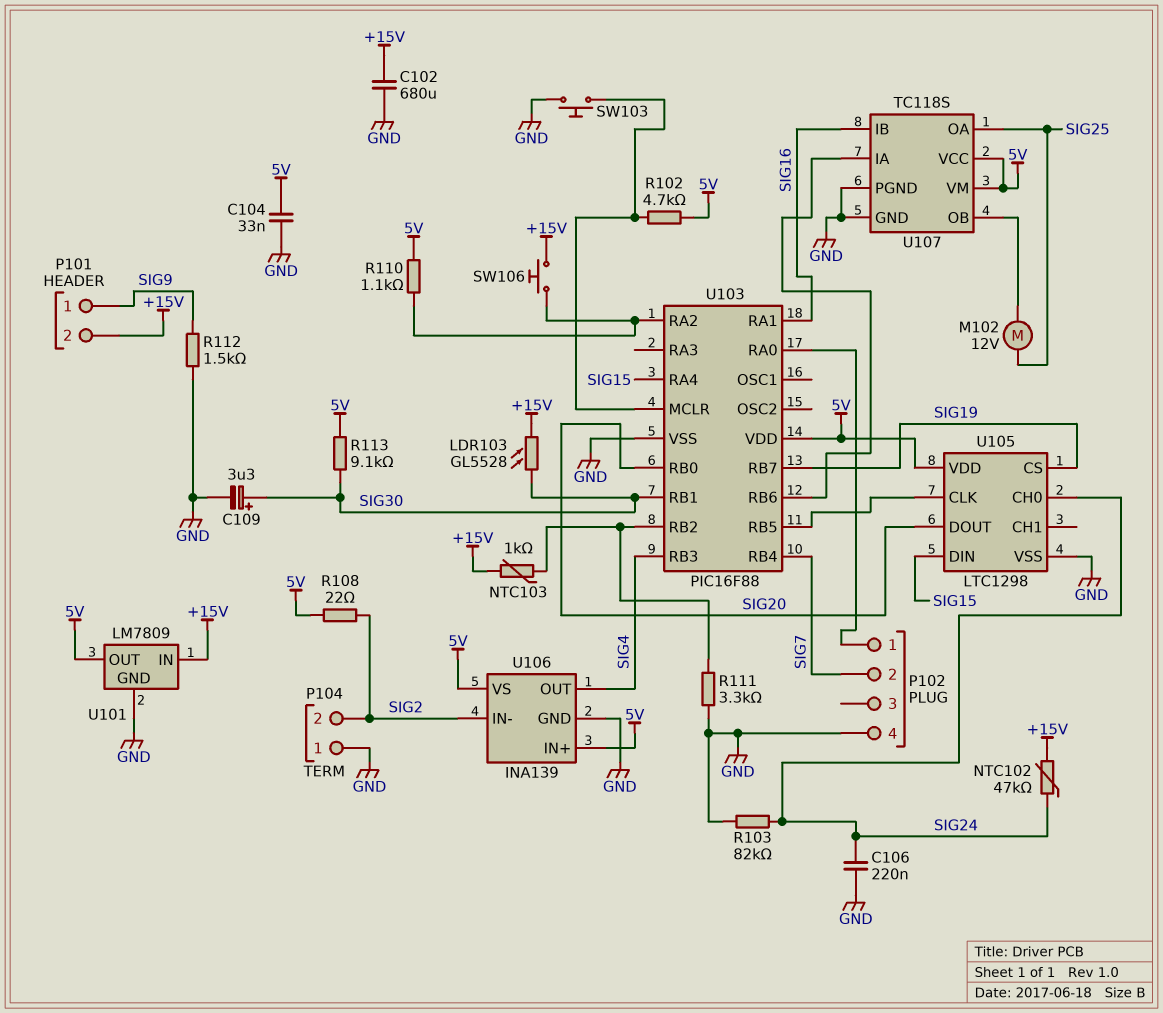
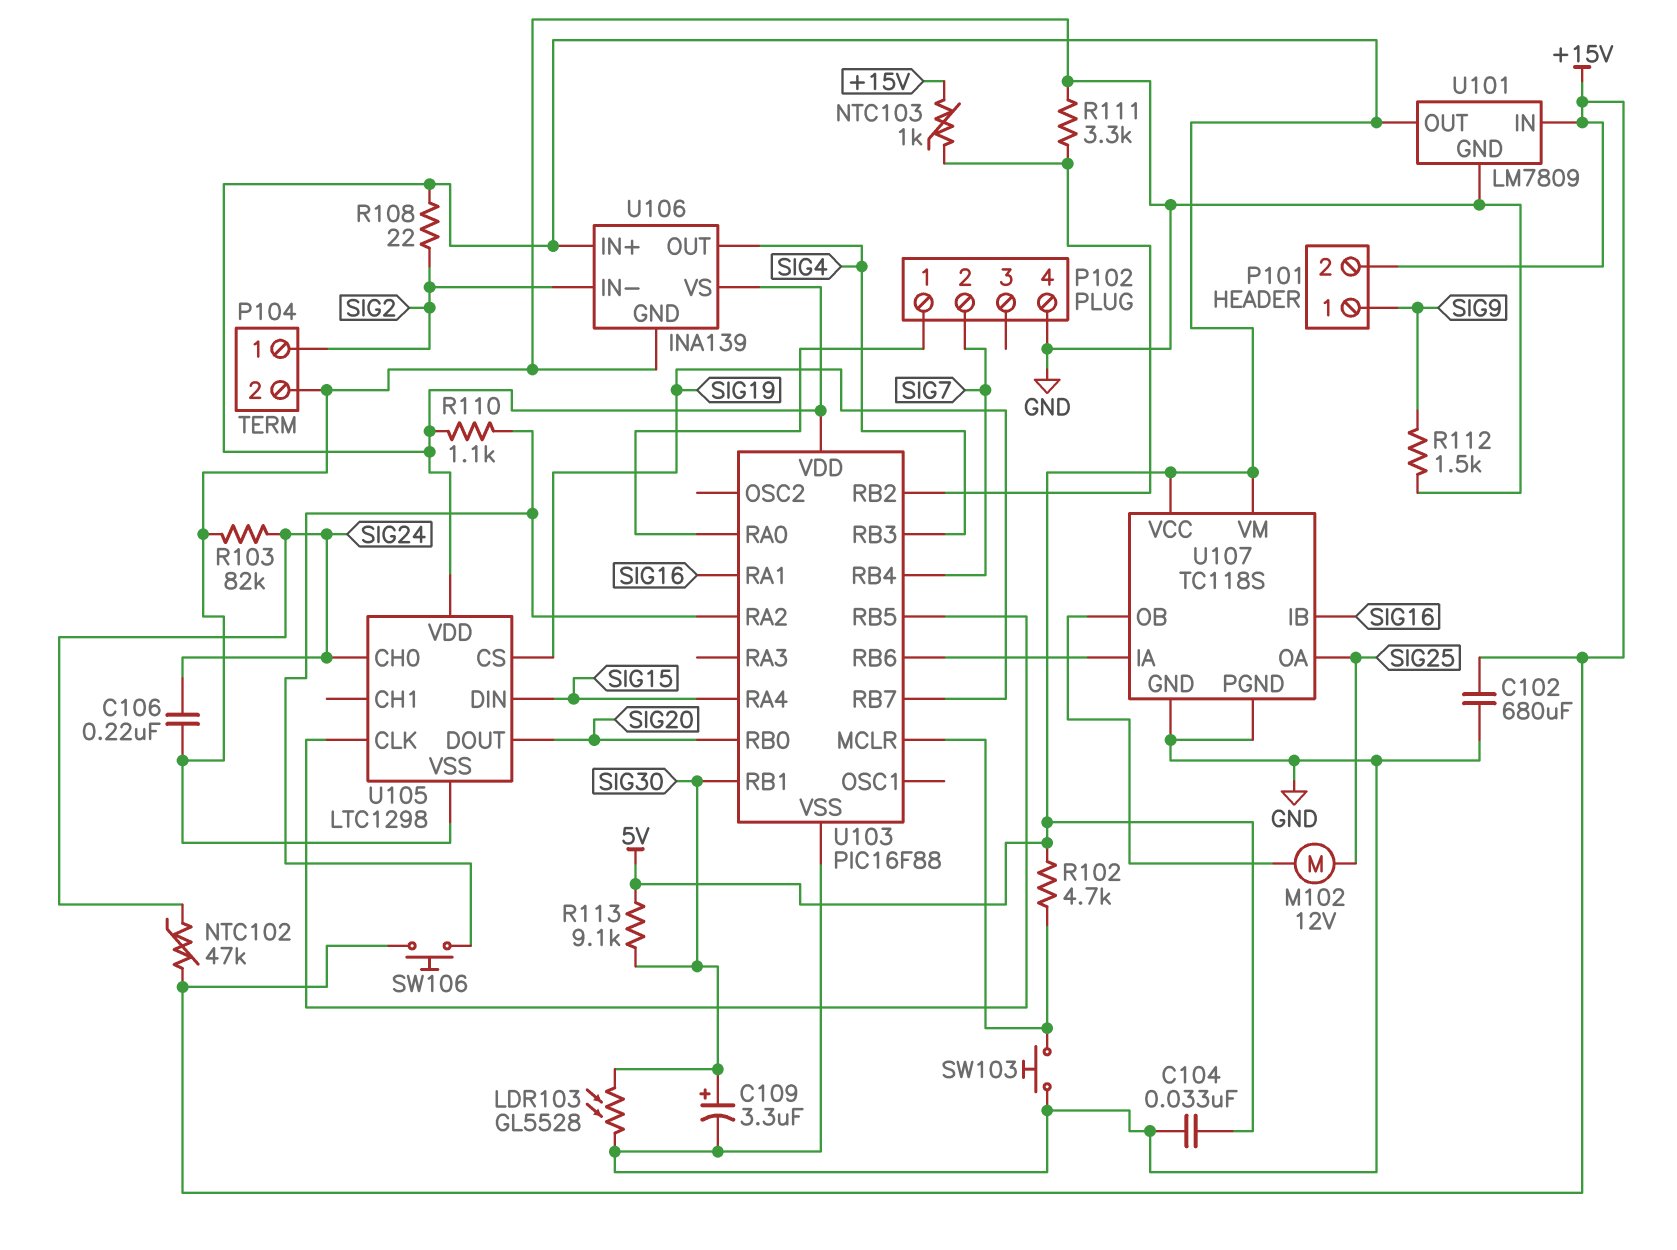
LDR103: GL5528 (+15V, SIG30) -> GL5528 (GND, SIG30)
P104 pin 1: GND -> SIG2
P104 pin 2: SIG2 -> GND

